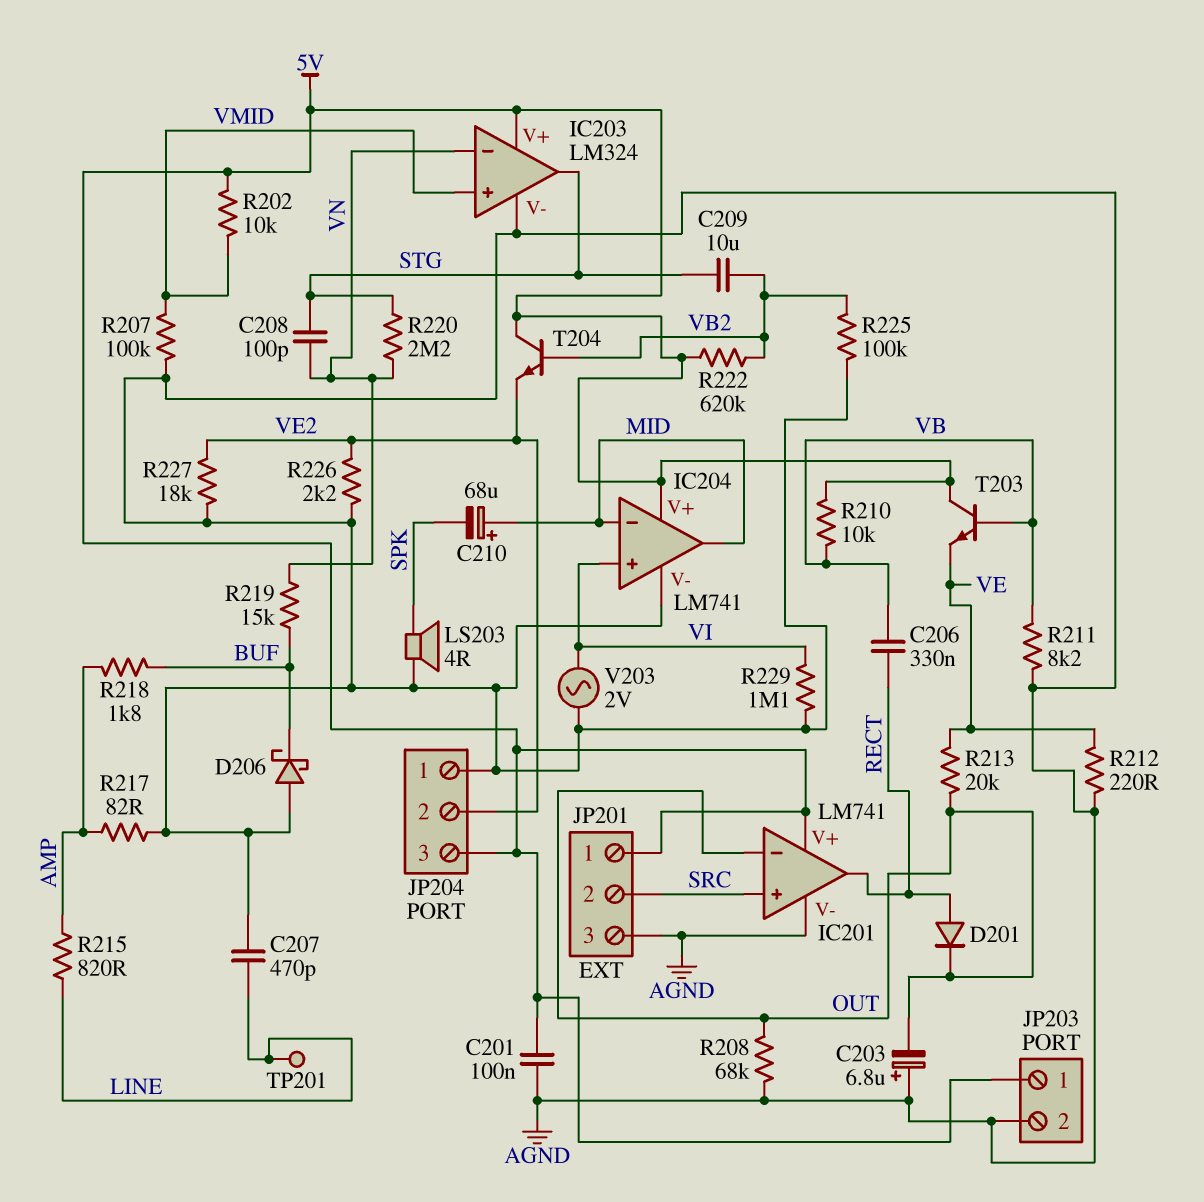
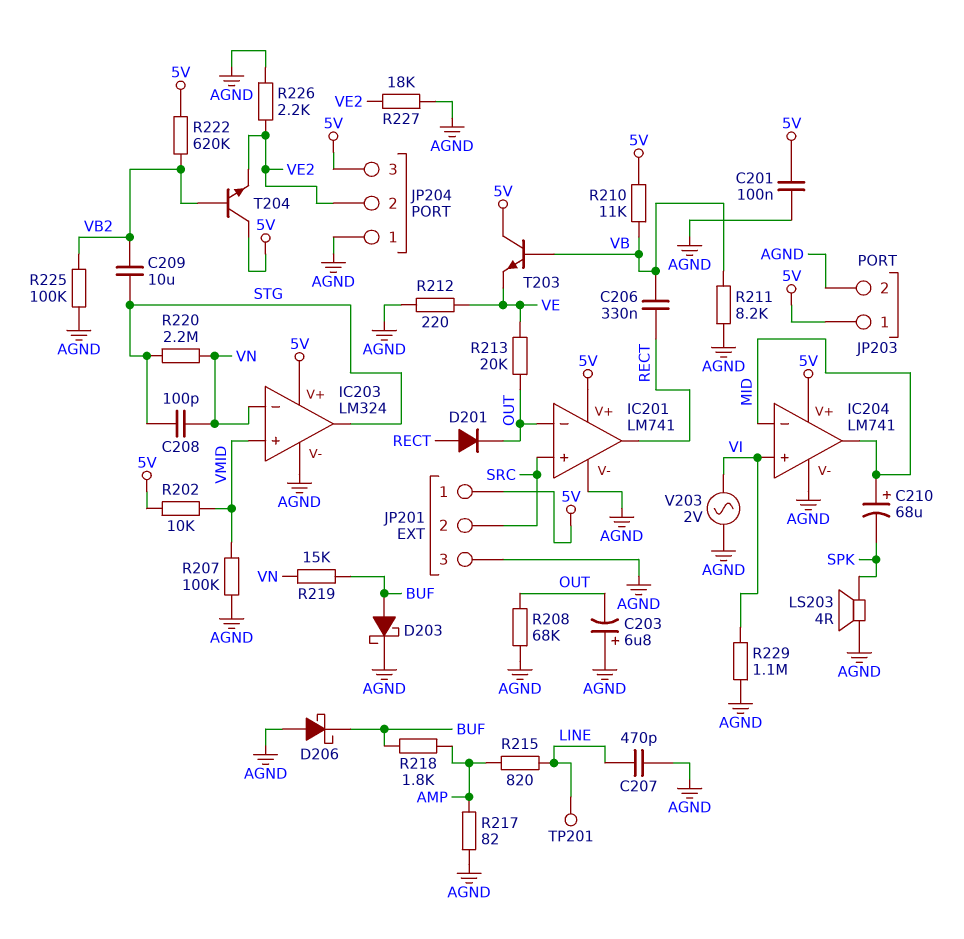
D203: none -> schottky (A BUF, K AGND)
R210: 10k (5V, VB) -> 11k (5V, VB)

